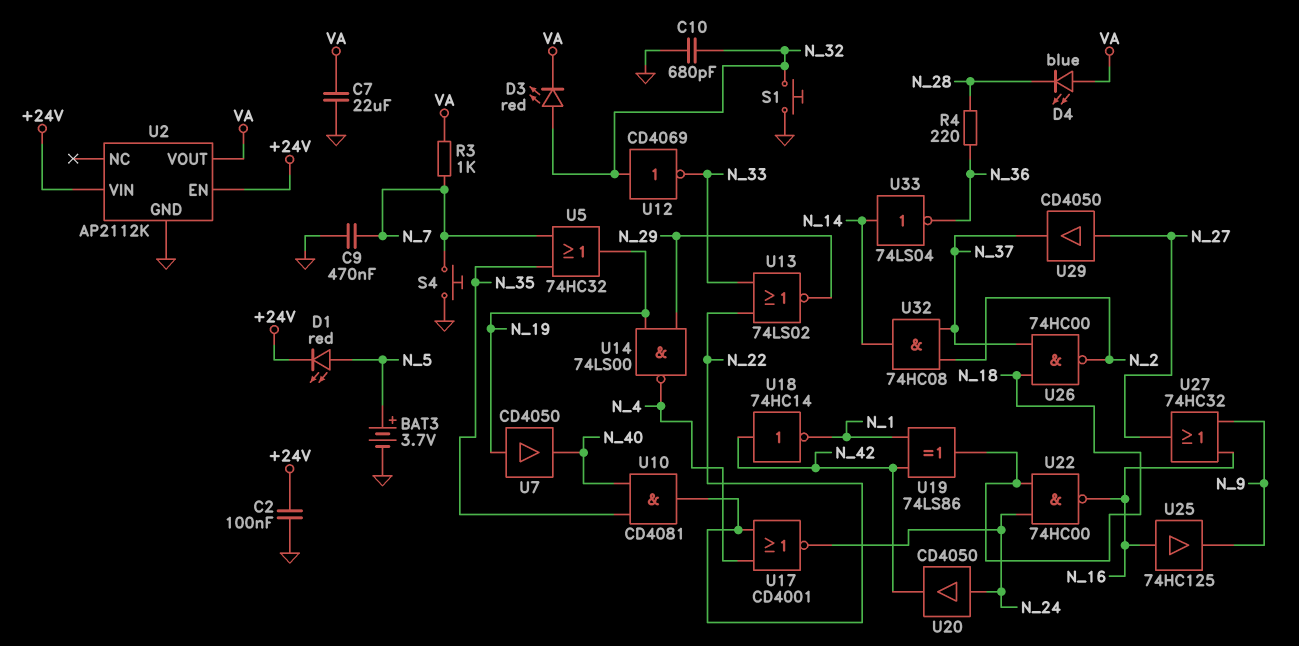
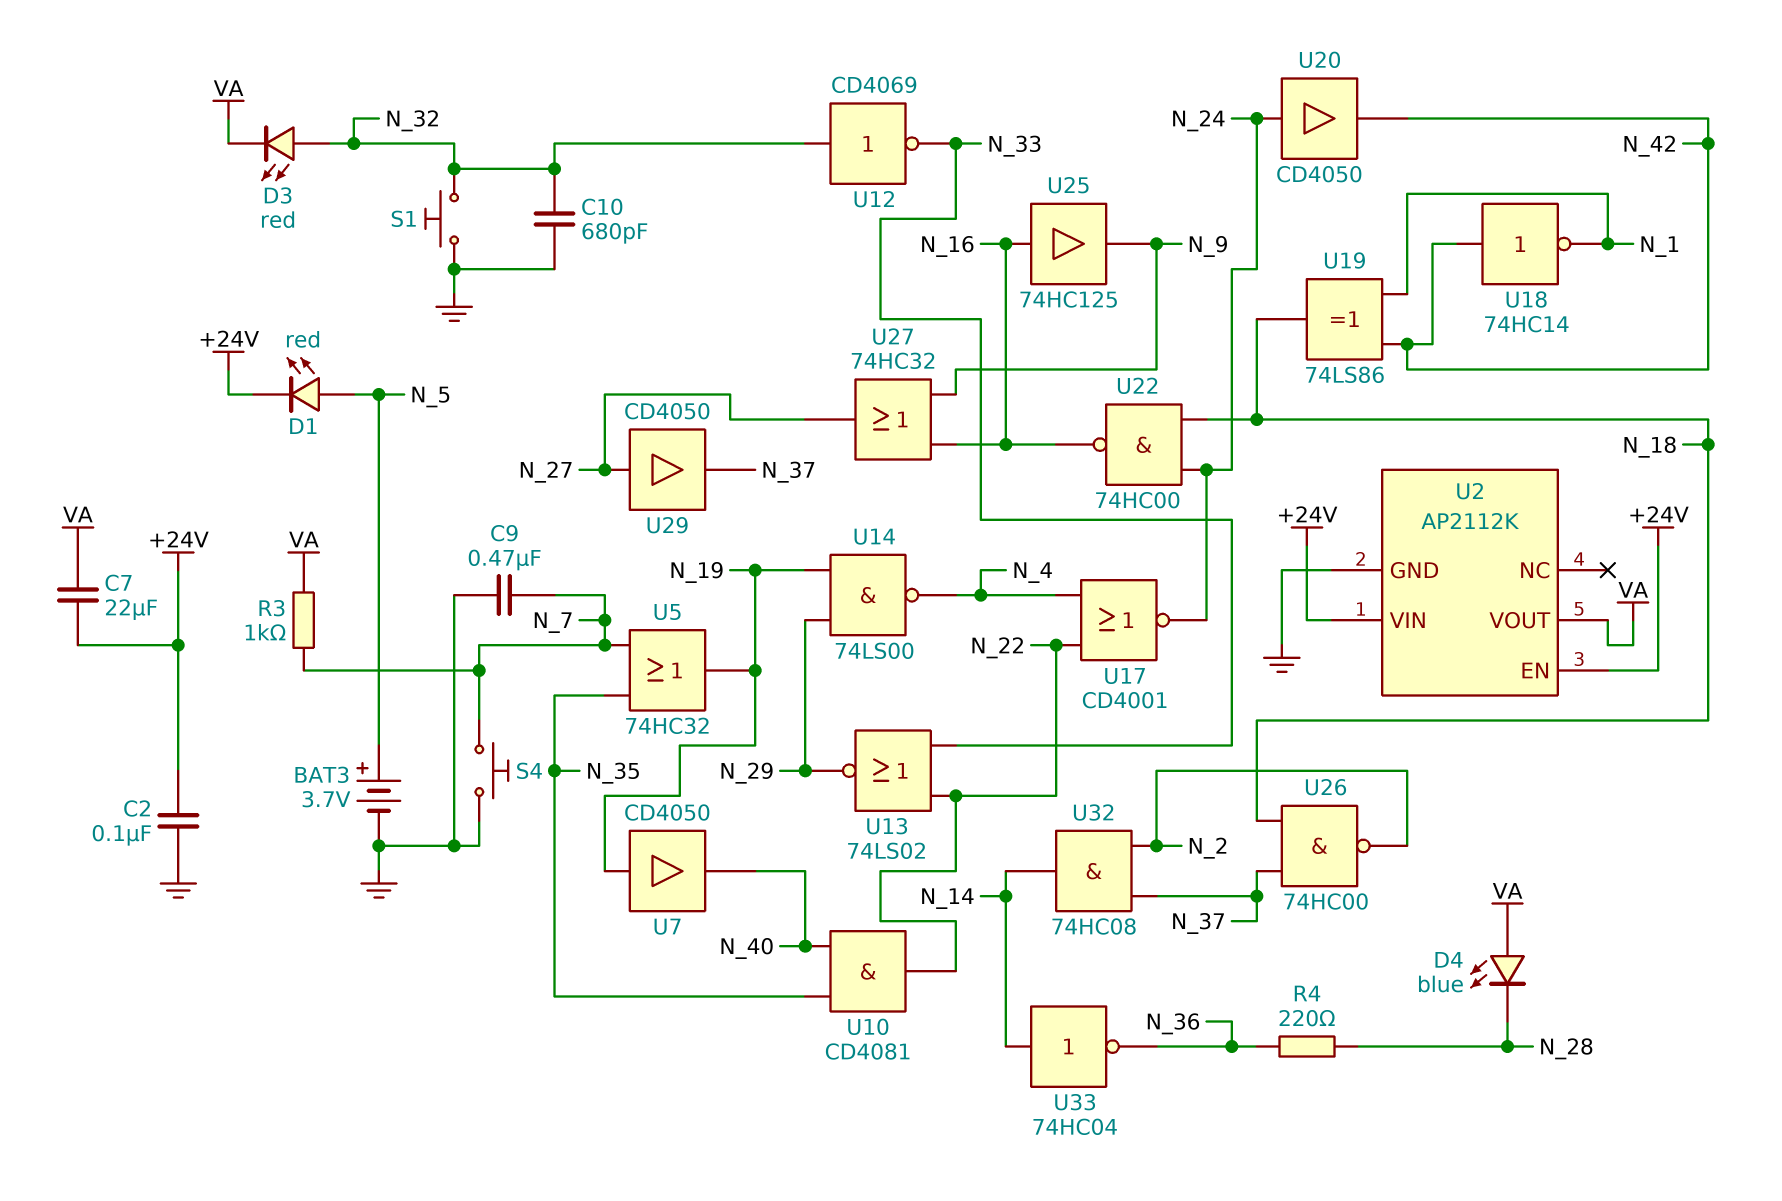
C7: 22uF (GND, VA) -> 22uF (+24V, VA)
U33: NOT 74LS04 (in N_14, out N_36) -> NOT 74HC04 (in N_14, out N_36)

